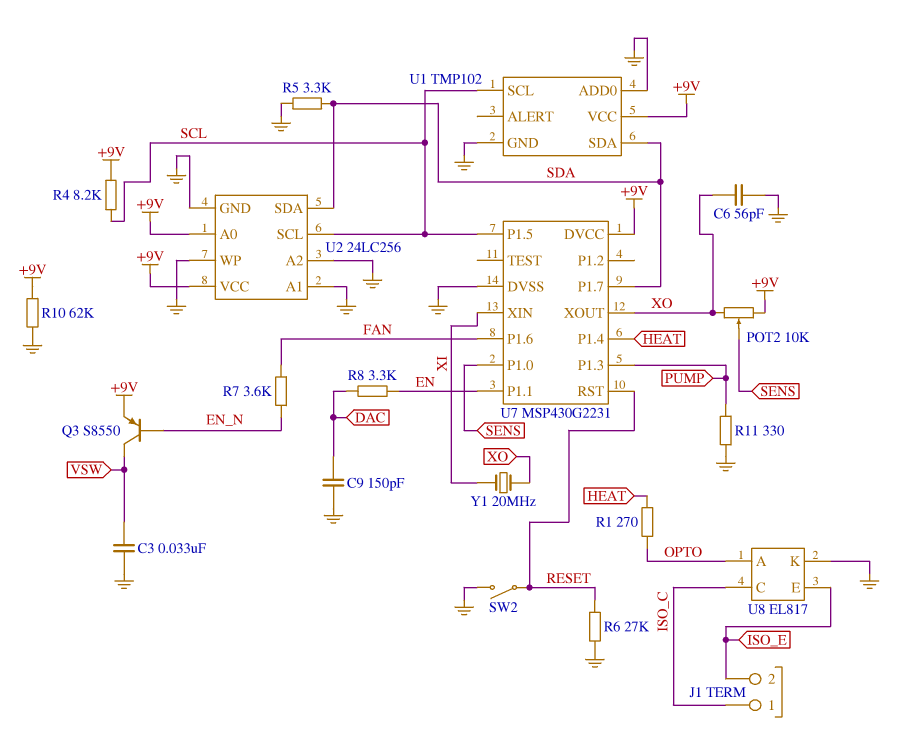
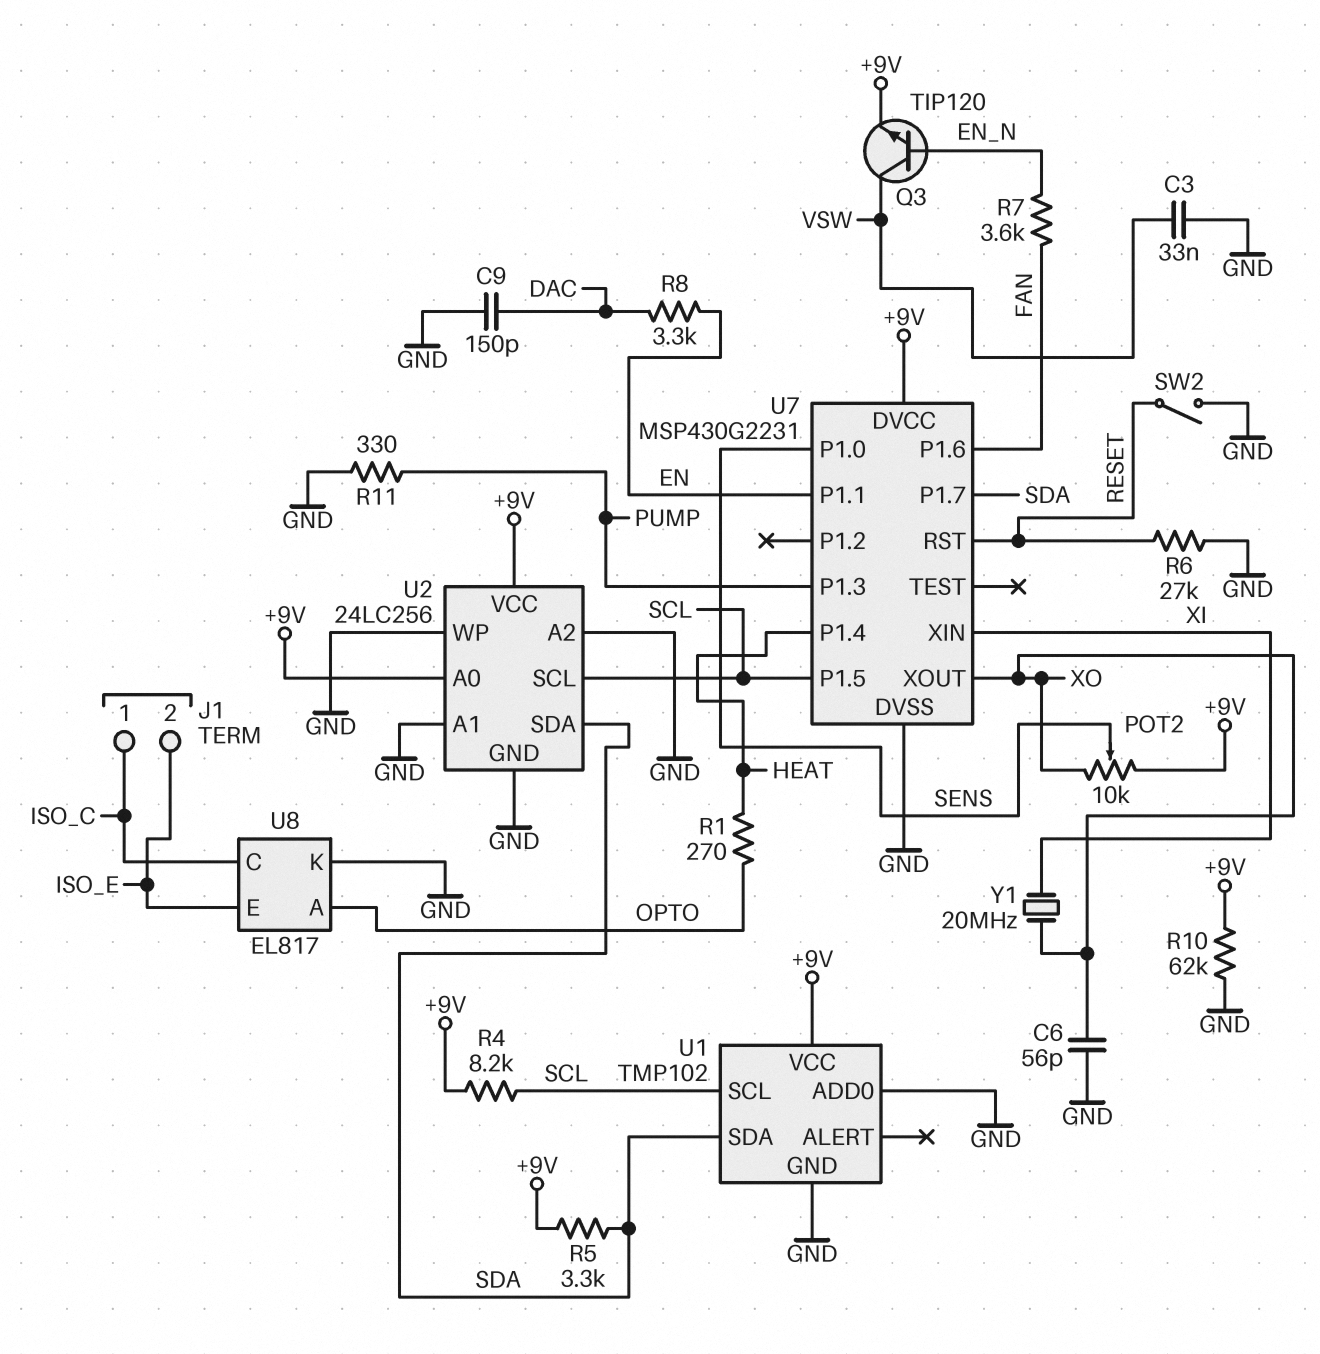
Q3: PNP S8550 (B EN_N, C VSW, E +9V) -> NPN TIP120 (B EN_N, C VSW, E +9V)
R5: 3.3k (GND, SDA) -> 3.3k (+9V, SDA)

